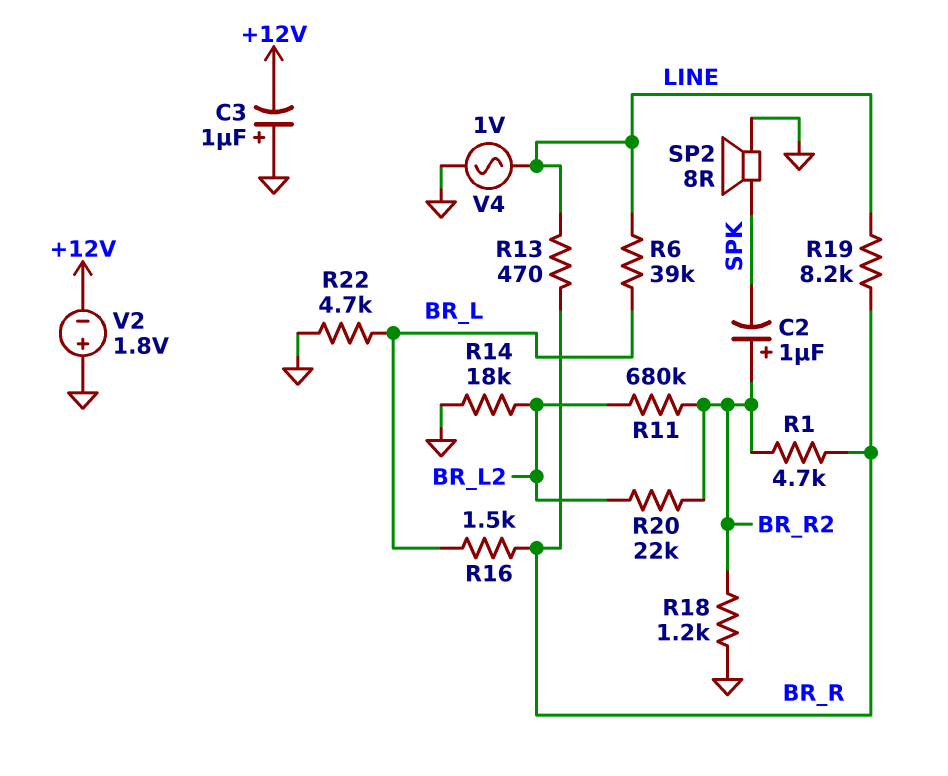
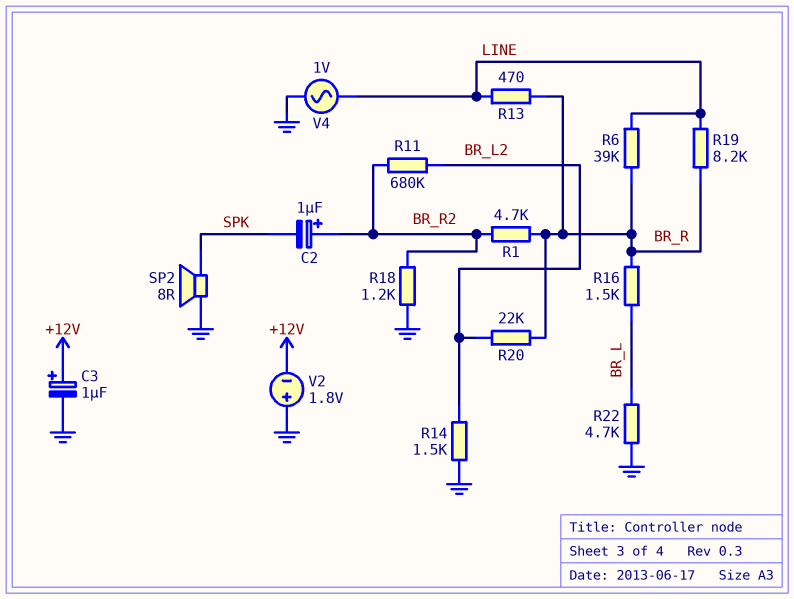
C3: 1uF (plus GND, minus +12V) -> 1uF (plus +12V, minus GND)
R6: 39k (BR_L, LINE) -> 39k (BR_R, LINE)
R14: 18k (BR_L2, GND) -> 1.5k (BR_L2, GND)
R20: 22k (BR_L2, BR_R2) -> 22k (BR_L2, BR_R)

